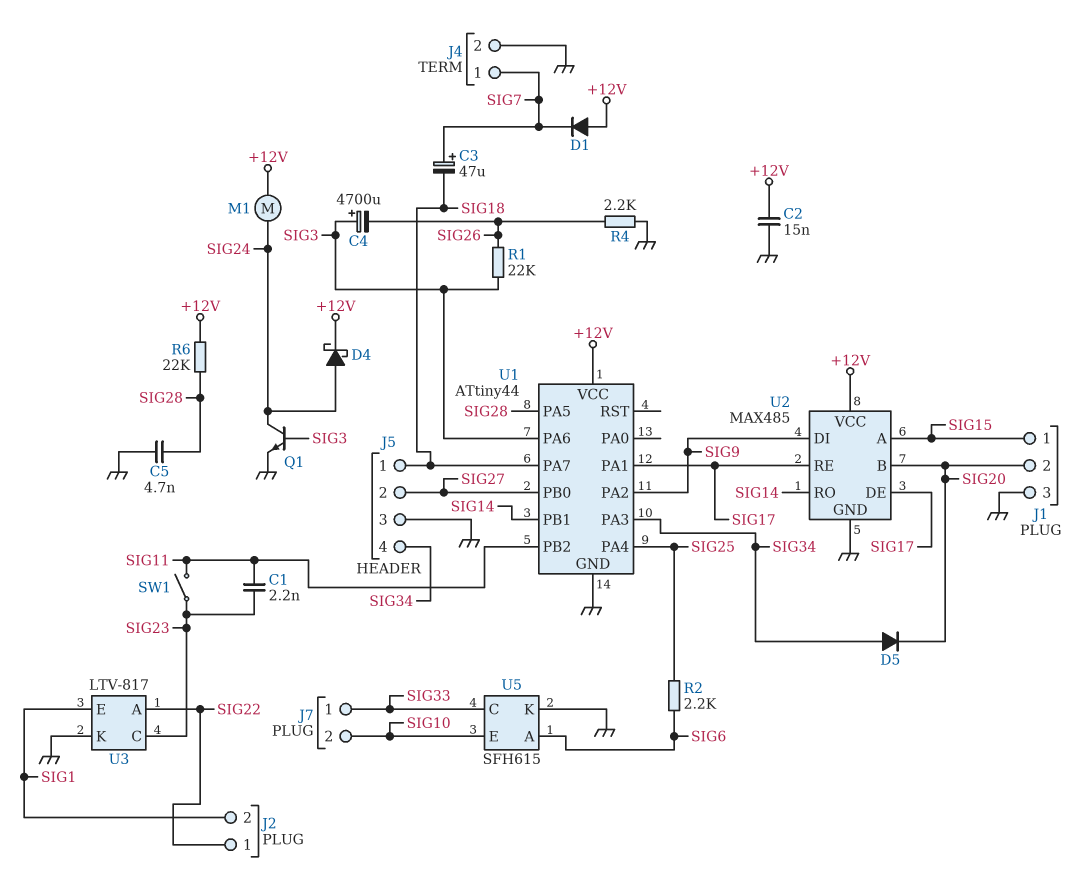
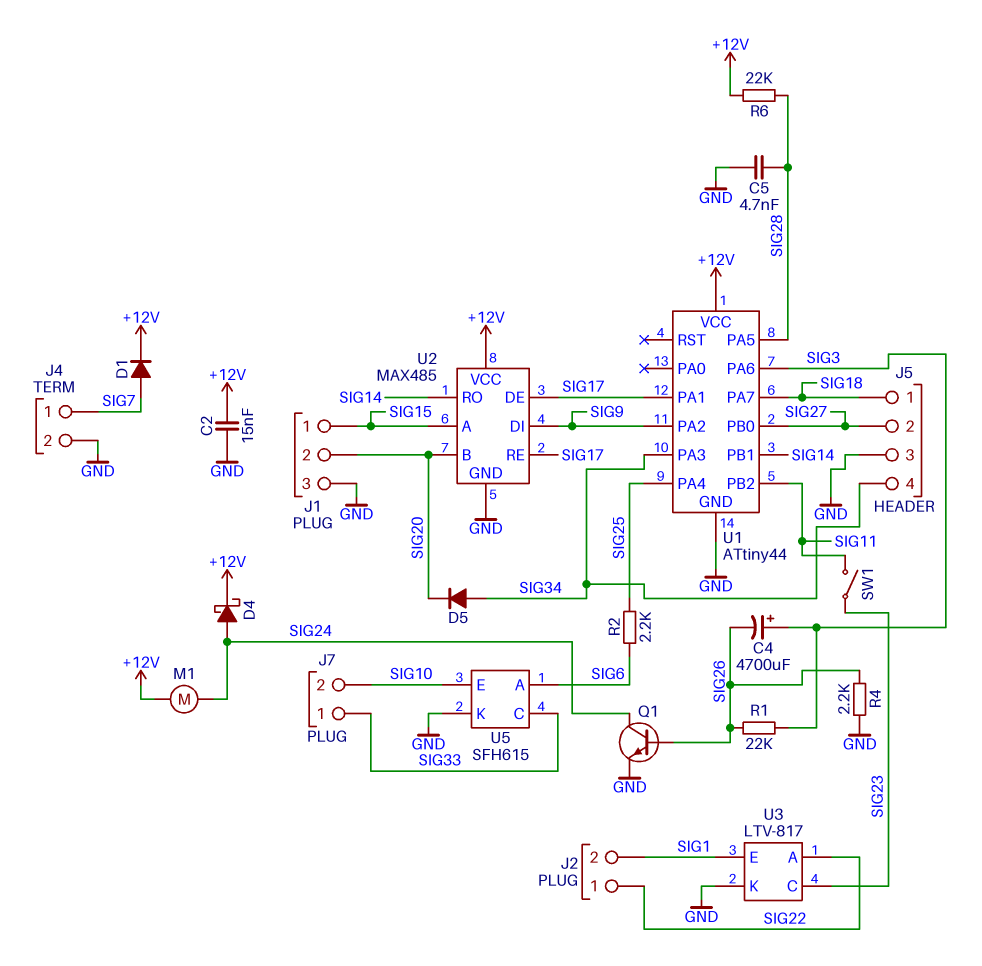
C1: 2.2nF (SIG11, SIG23) -> none
C3: 47uF (plus SIG7, minus SIG18) -> none
D1: diode (A +12V, K SIG7) -> diode (A SIG7, K +12V)
Q1: NPN (B SIG3, C SIG24, E GND) -> NPN (B SIG26, C SIG24, E GND)

